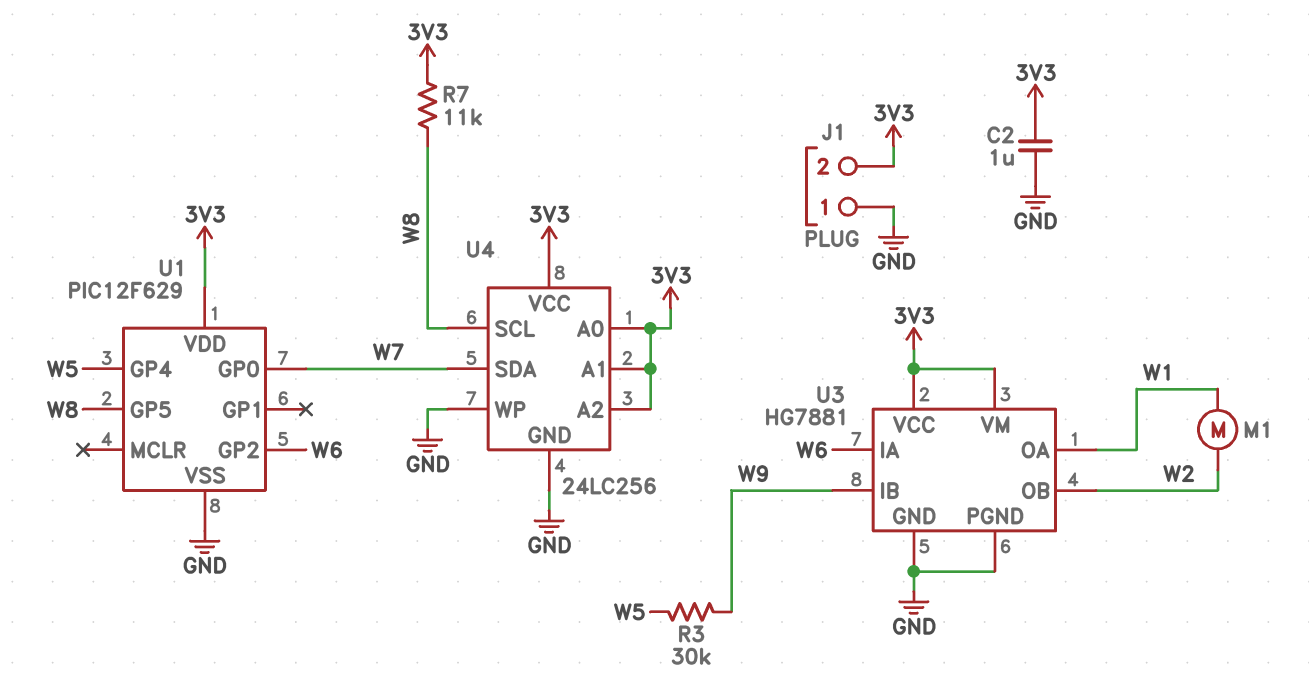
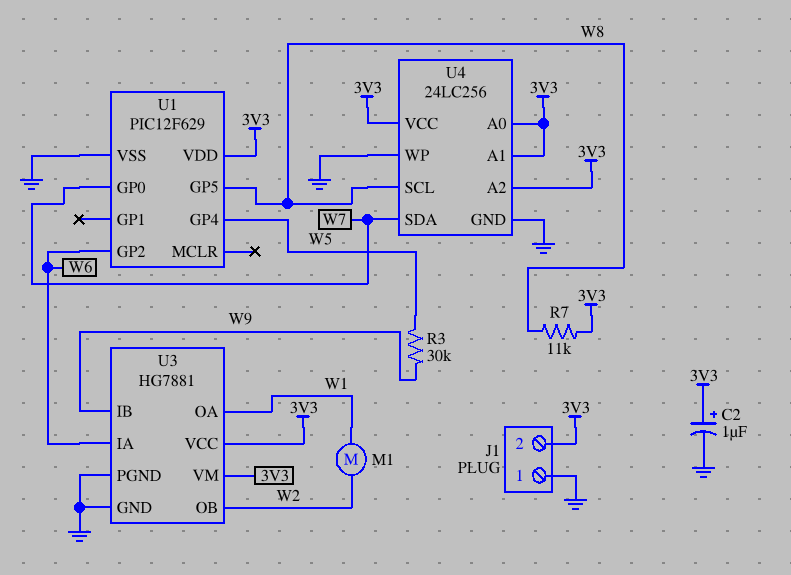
C2: 1uF (3V3, GND) -> 1uF (plus 3V3, minus GND)

